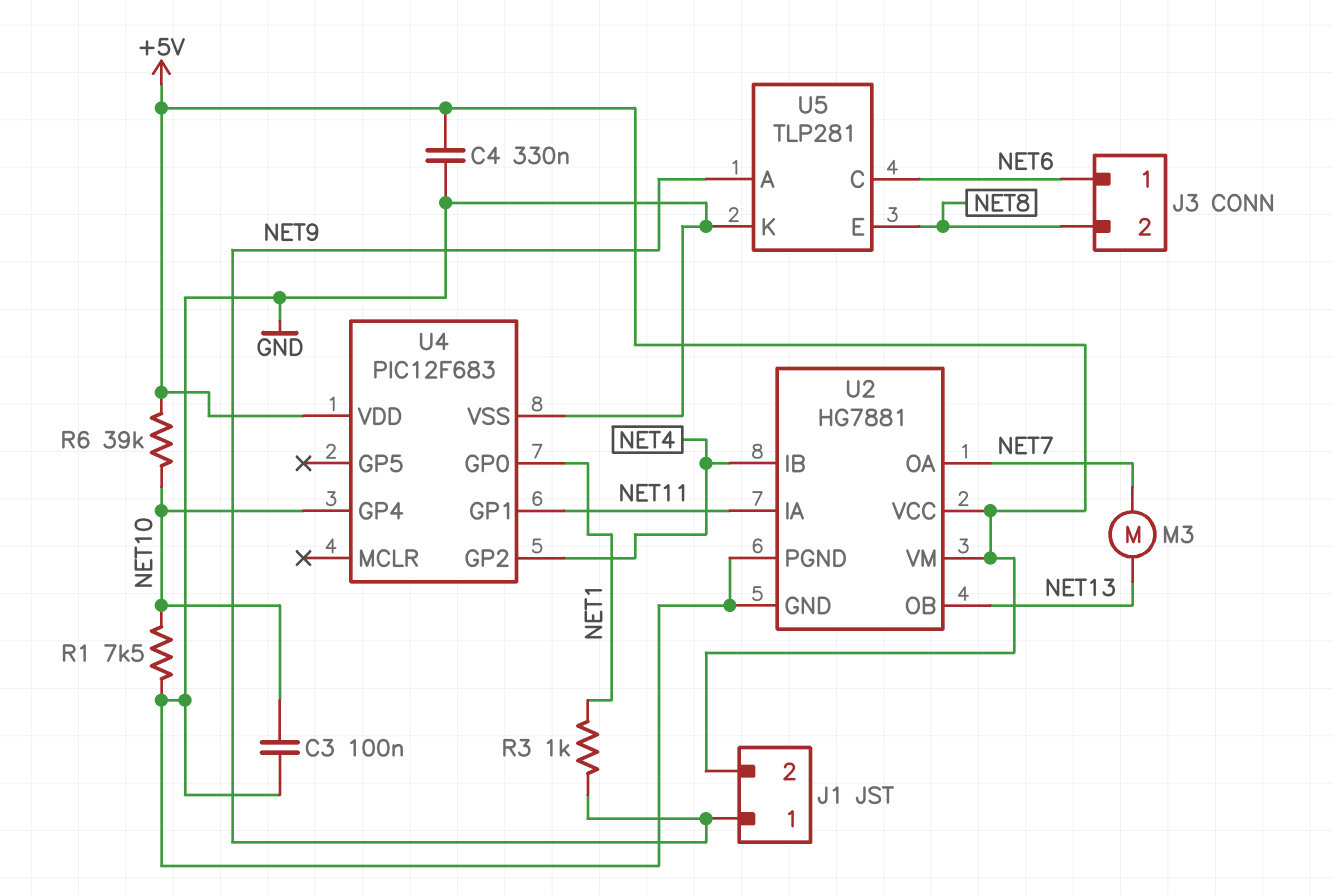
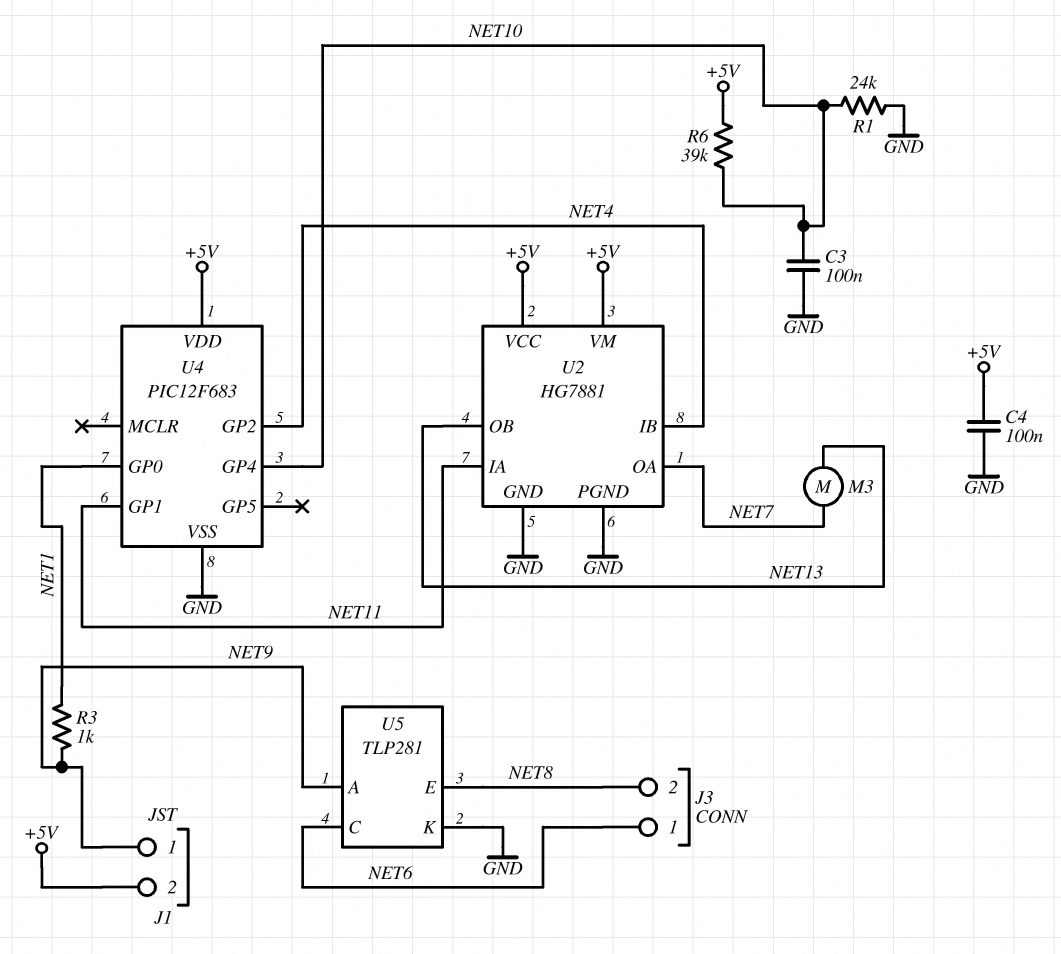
C4: 330nF (+5V, GND) -> 100nF (+5V, GND)
R1: 7.5k (GND, NET10) -> 24k (GND, NET10)

